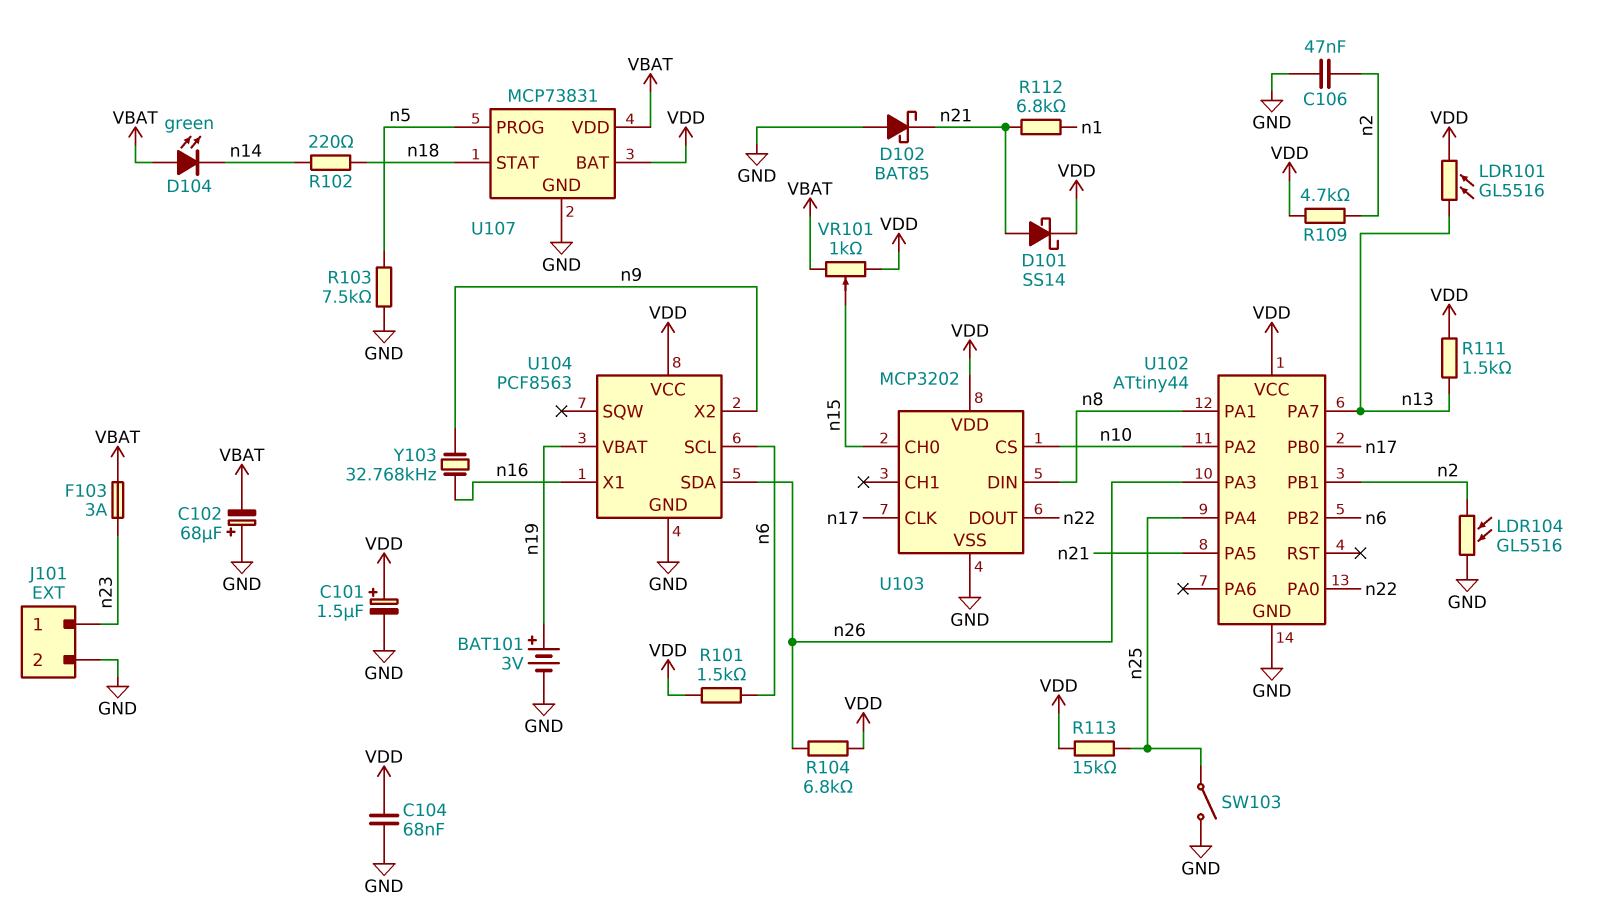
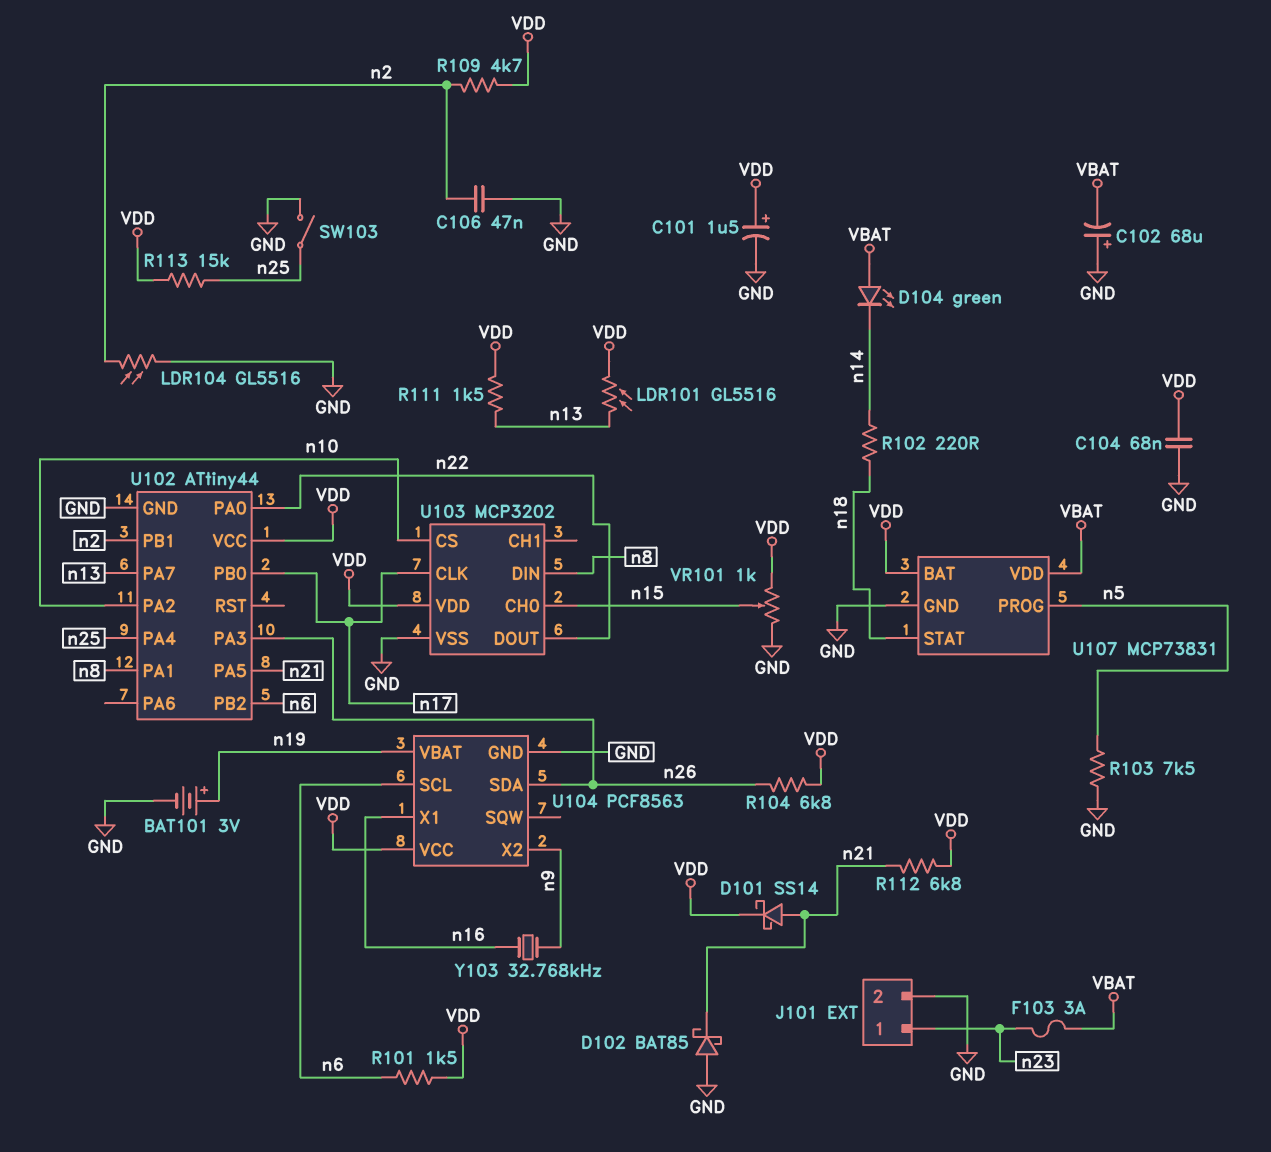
R112: 6.8k (n1, n21) -> 6.8k (VDD, n21)
VR101: 1k (VBAT, VDD, wiper n15) -> 1k (GND, VDD, wiper n15)

